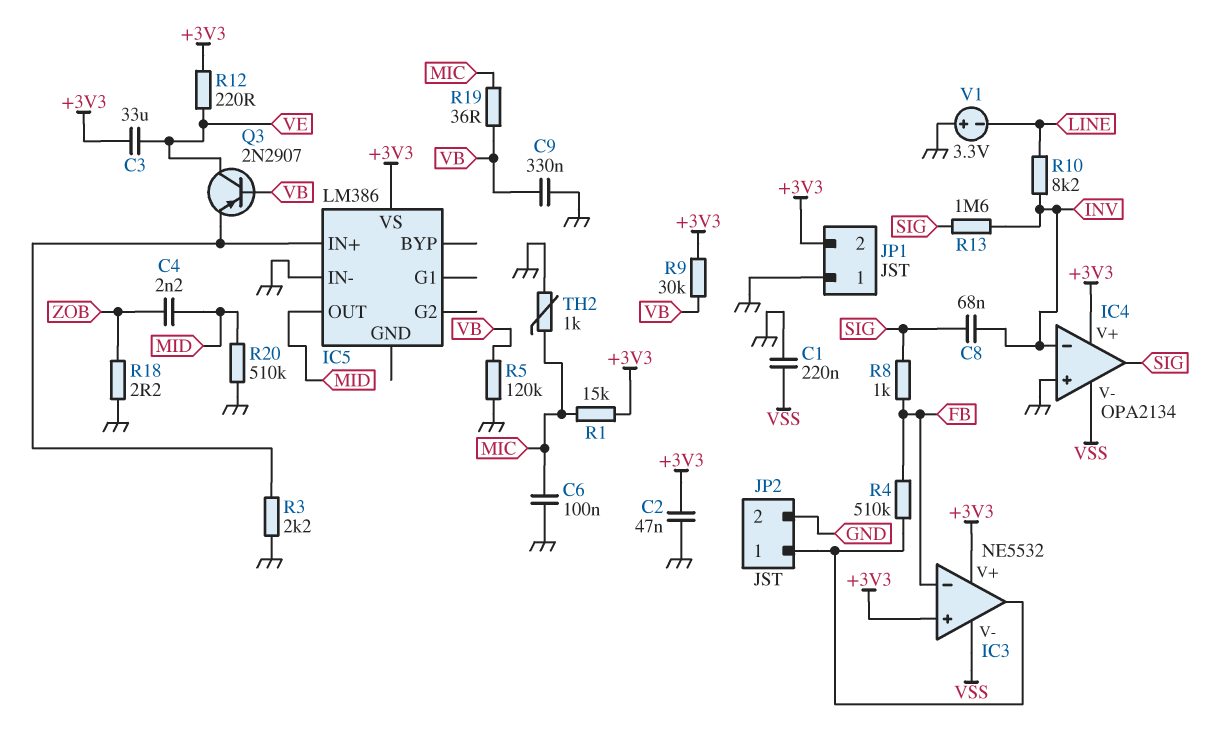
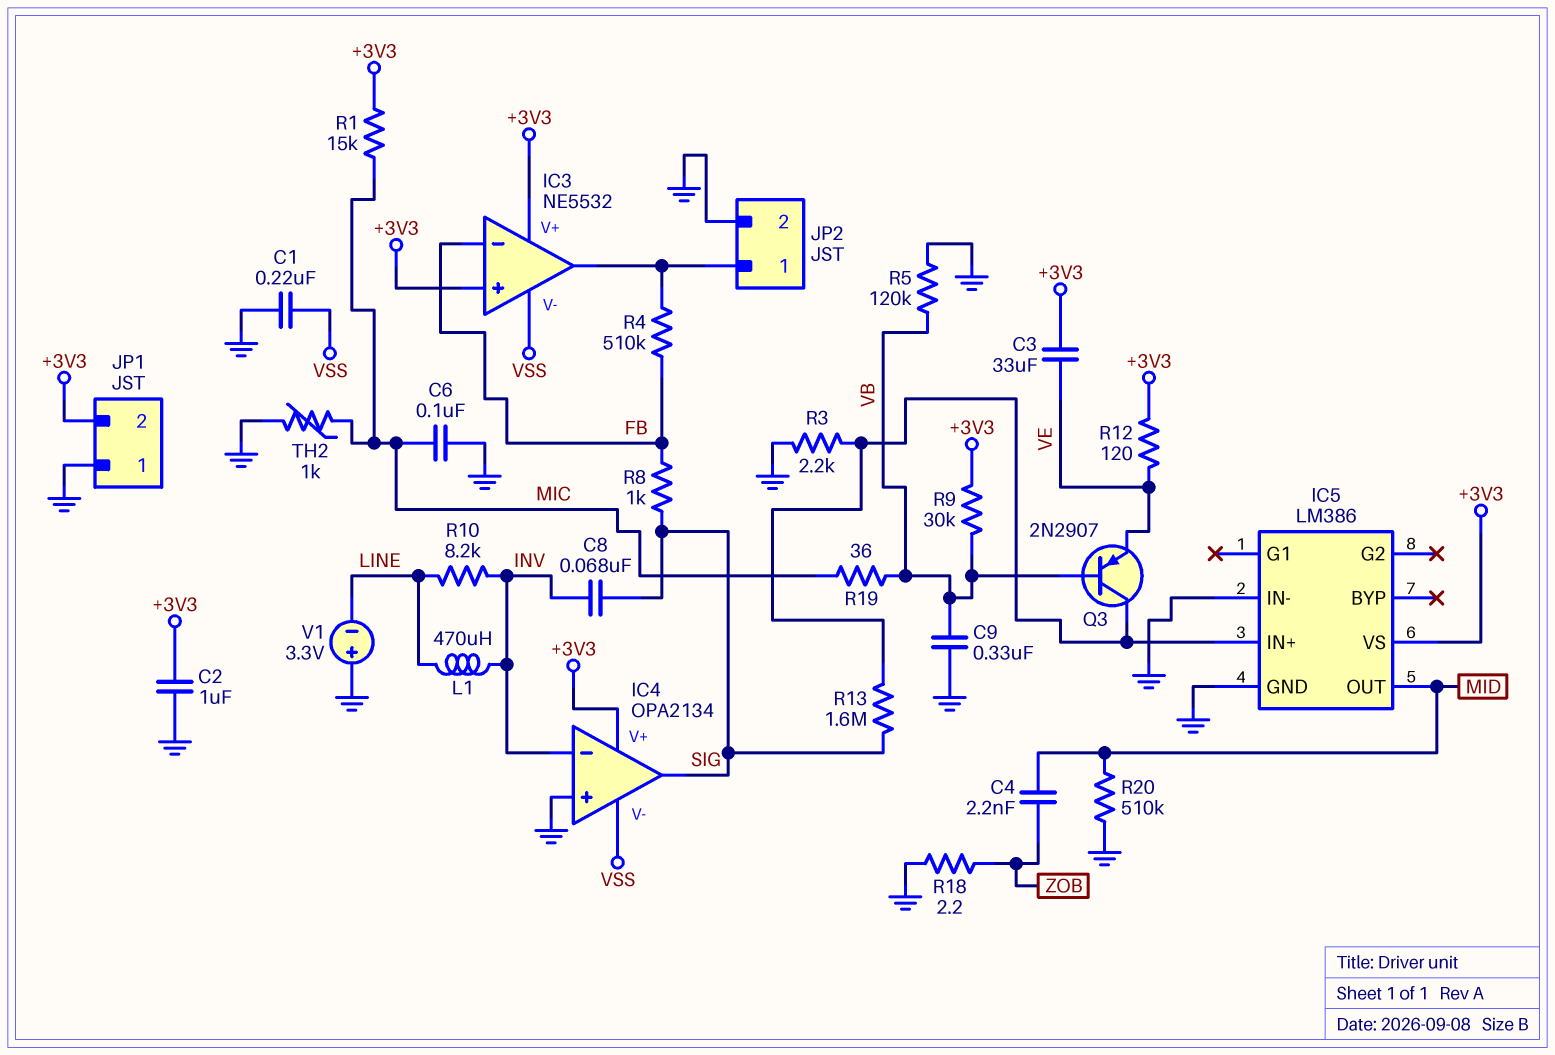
C2: 47nF (+3V3, GND) -> 1uF (+3V3, GND)
IC5 pin GND: none -> GND
L1: none -> 470uH (INV, LINE)
Q3: PNP 2N2907 (B VB, C VE, E IC5/IN+) -> PNP 2N2907 (B VB, C IC5/IN+, E VE)
R12: 220 (+3V3, VE) -> 120 (+3V3, VE)
R13: 1.6M (INV, SIG) -> 1.6M (IC5/IN+, SIG)

